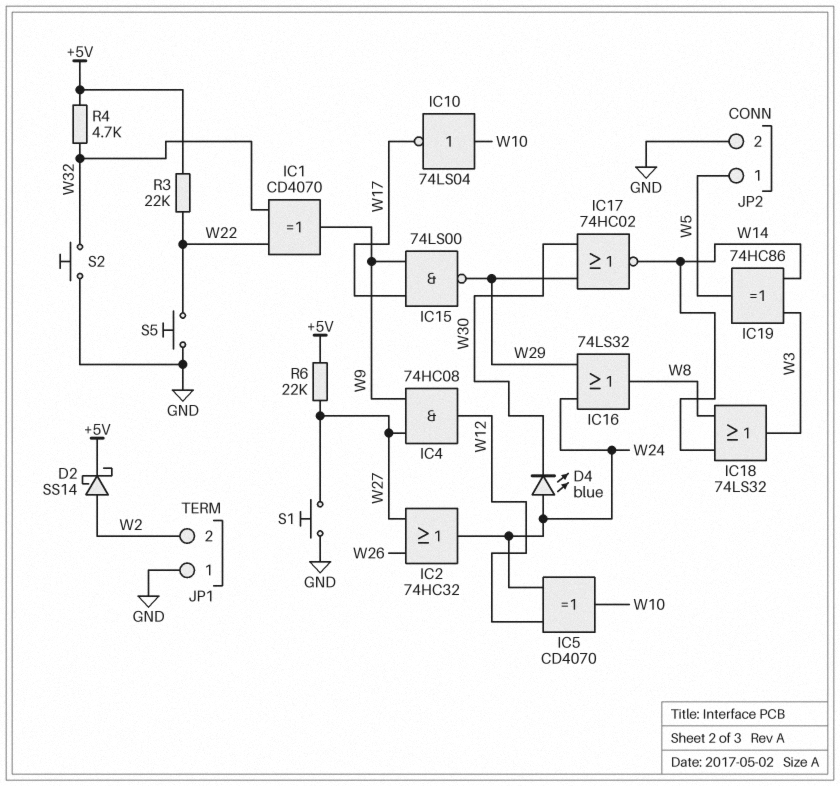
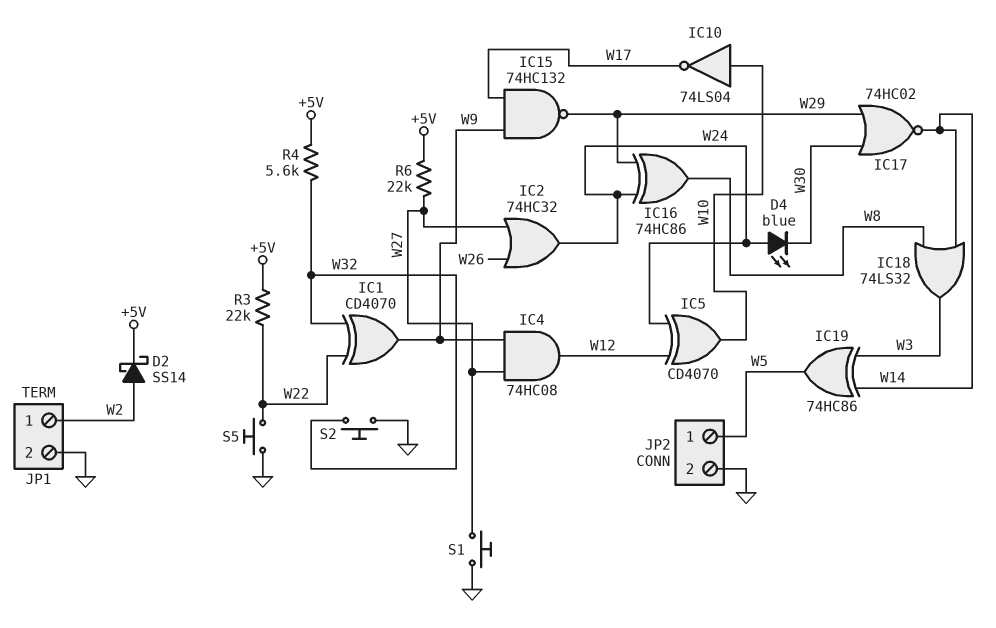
IC15: NAND 74LS00 (in W9, in W17, out W29) -> NAND 74HC132 (in W9, in W17, out W29)
IC16: OR 74LS32 (in W24, in W29, out W8) -> XOR 74HC86 (in W24, in W29, out W8)
JP1 pin 1: GND -> W2
JP1 pin 2: W2 -> GND
R4: 4.7k (+5V, W32) -> 5.6k (+5V, W32)

